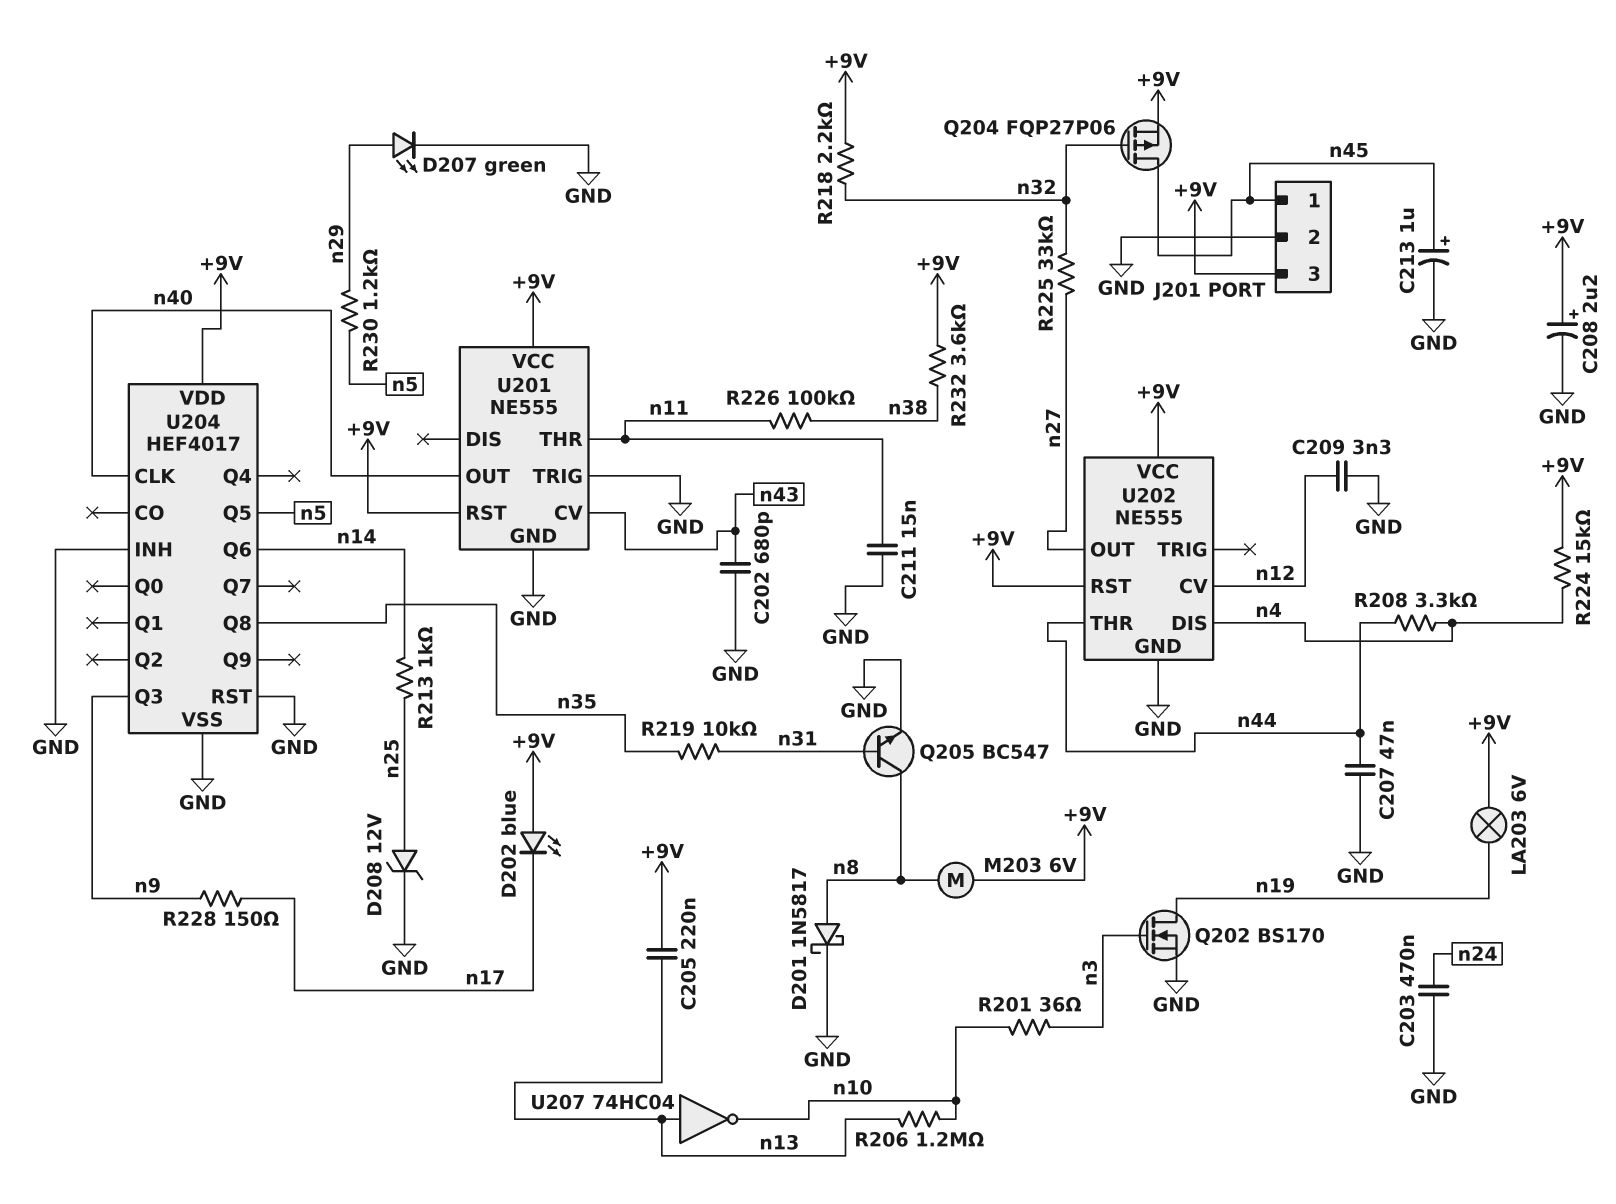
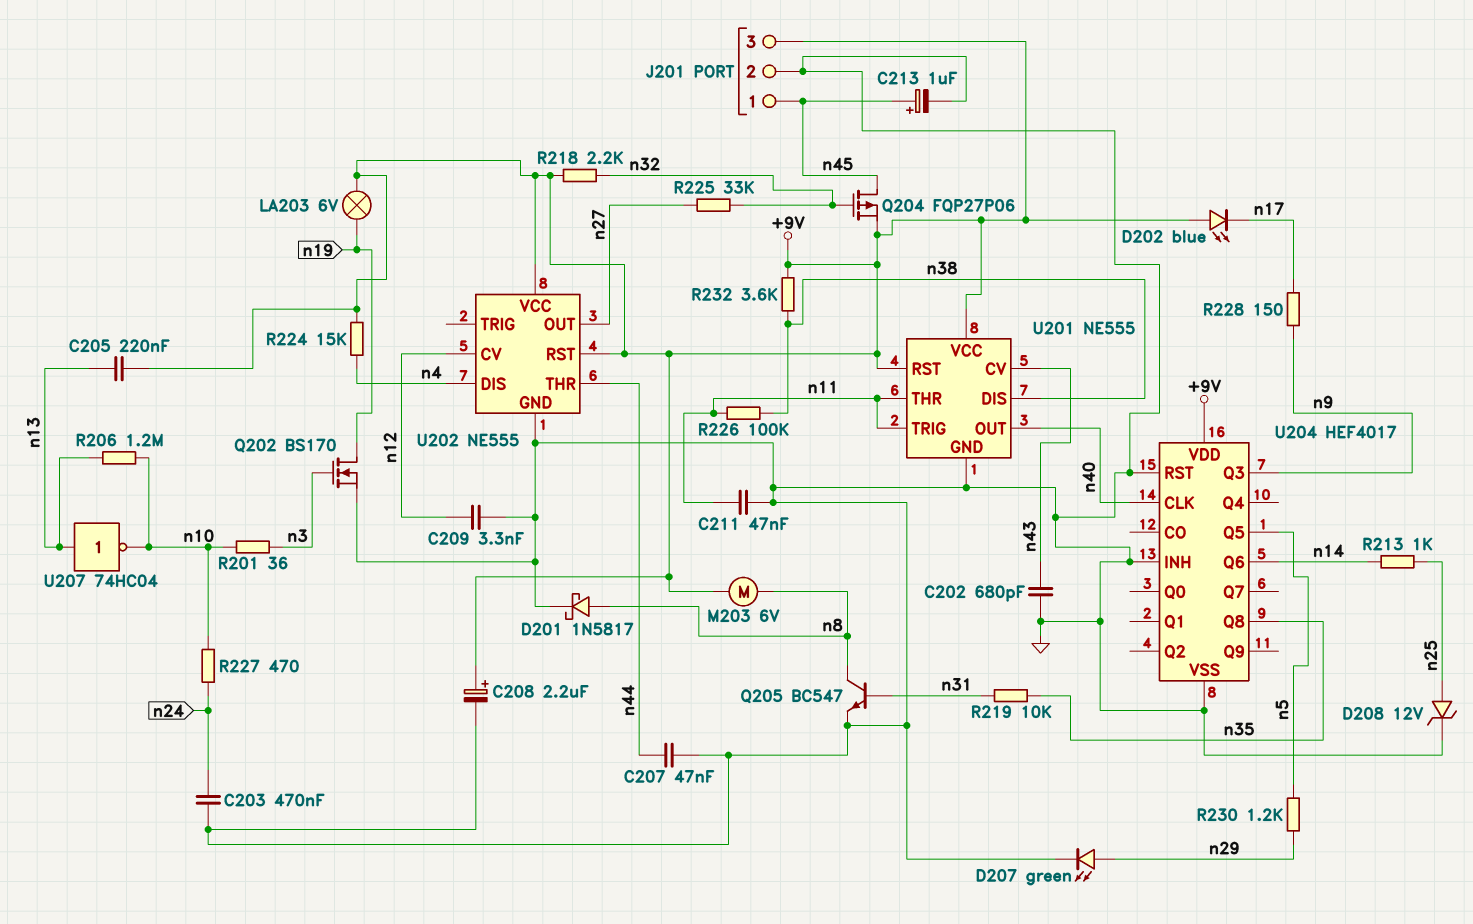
C211: 15nF (GND, n11) -> 47nF (GND, n11)
R208: 3.3k (n4, n44) -> none
R227: none -> 470 (n10, n24)
U201 pin DIS: none -> n38
U201 pin TRIG: GND -> n11

